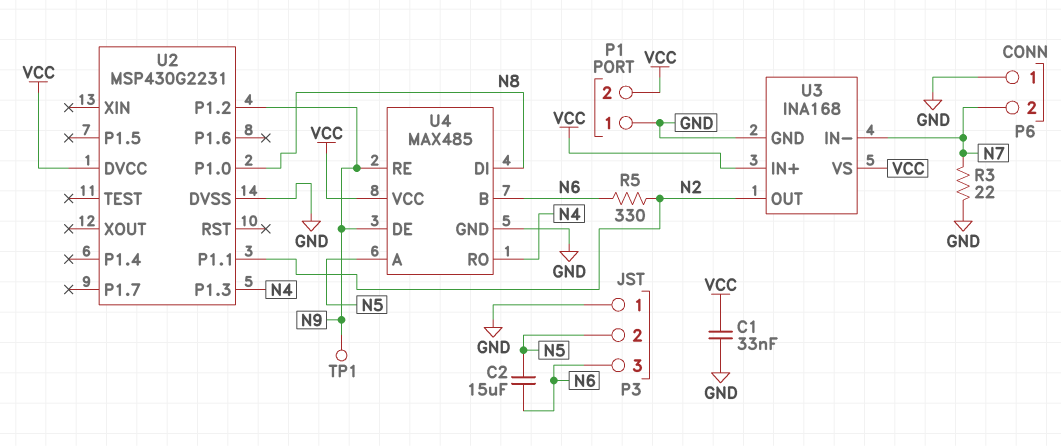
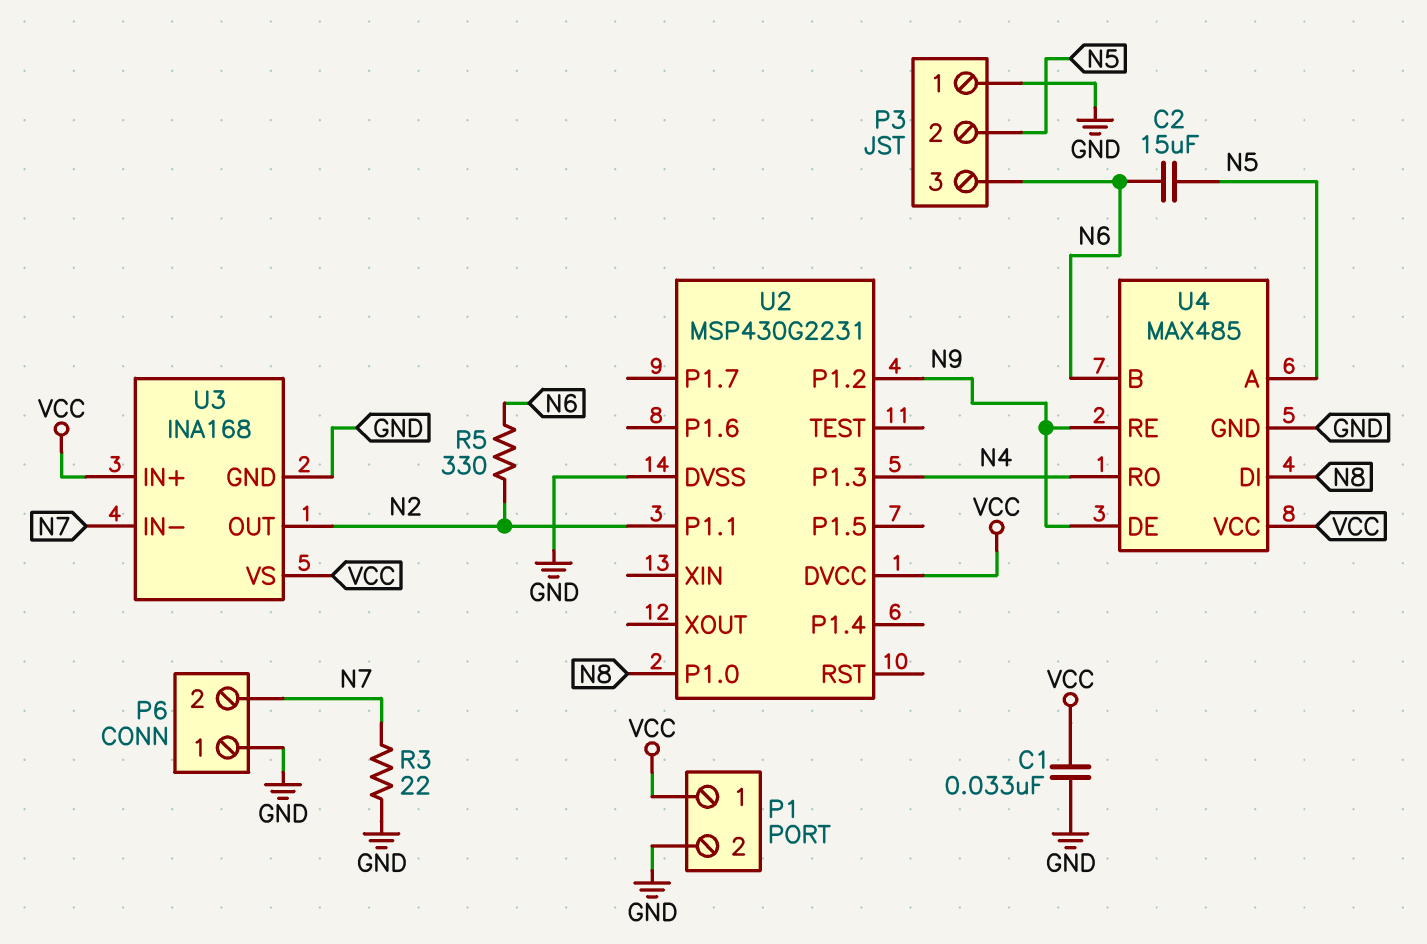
P1 pin 1: GND -> VCC
P1 pin 2: VCC -> GND
TP1: test point (N9) -> none

